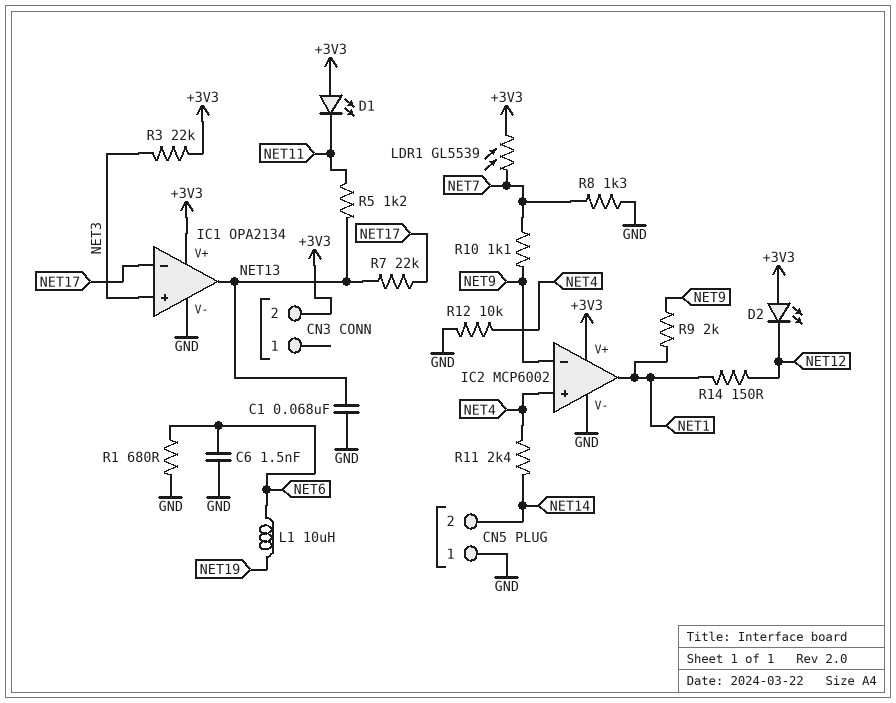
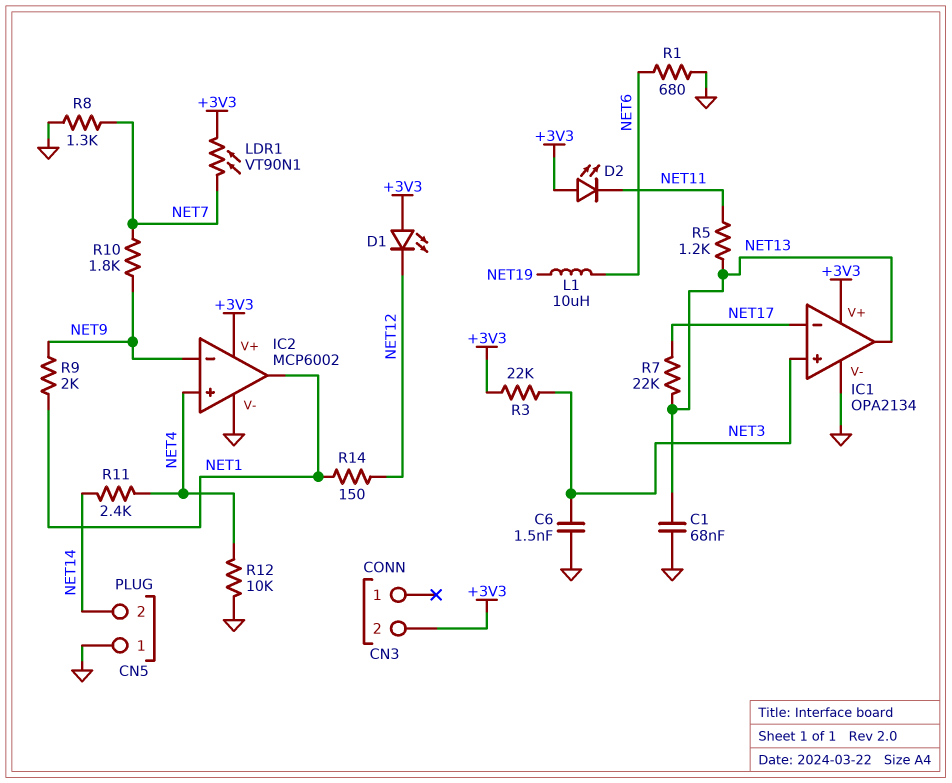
C6: 1.5nF (GND, NET6) -> 1.5nF (GND, NET3)
D1: LED (A +3V3, K NET11) -> LED (A +3V3, K NET12)
D2: LED (A +3V3, K NET12) -> LED (A +3V3, K NET11)
LDR1: GL5539 (+3V3, NET7) -> VT90N1 (+3V3, NET7)
R10: 1.1k (NET7, NET9) -> 1.8k (NET7, NET9)

